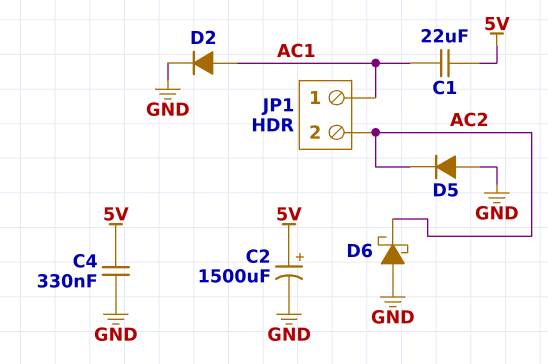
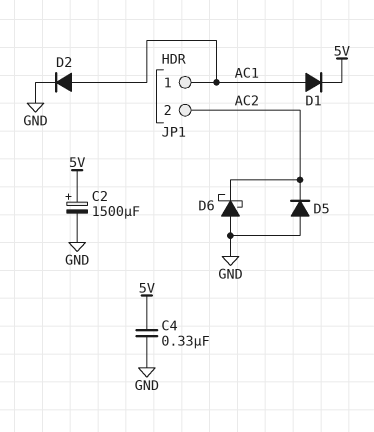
C1: 22uF (5V, AC1) -> none
D1: none -> diode (A AC1, K 5V)

